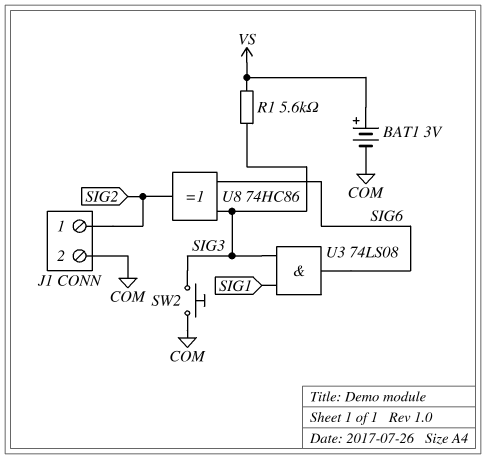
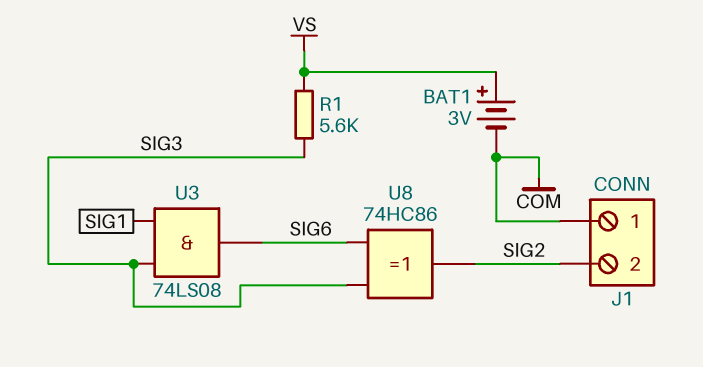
J1 pin 1: SIG2 -> COM
J1 pin 2: COM -> SIG2
SW2: button (COM, SIG3) -> none

